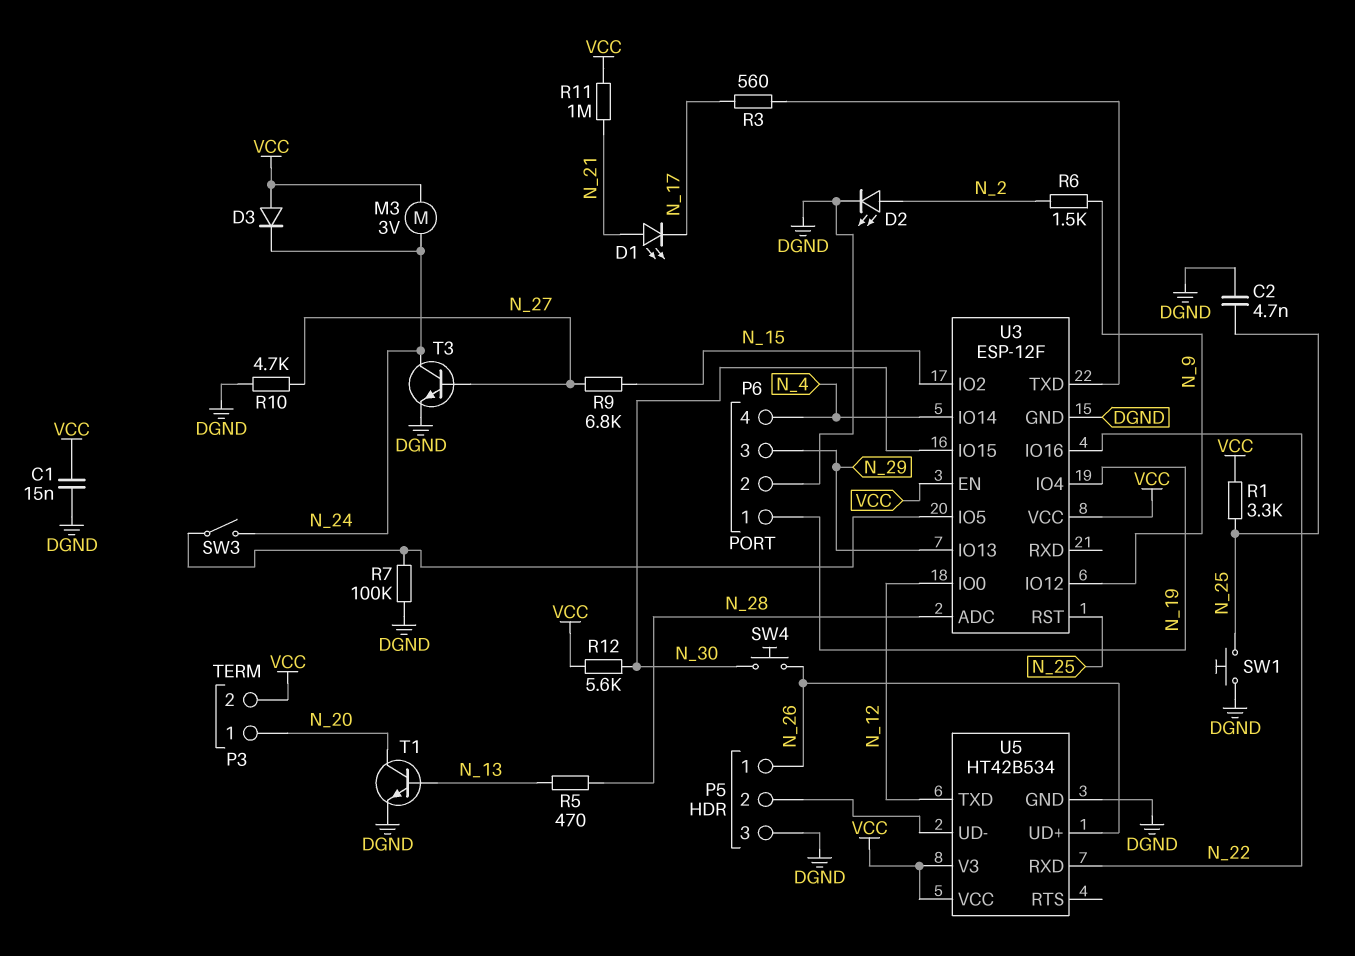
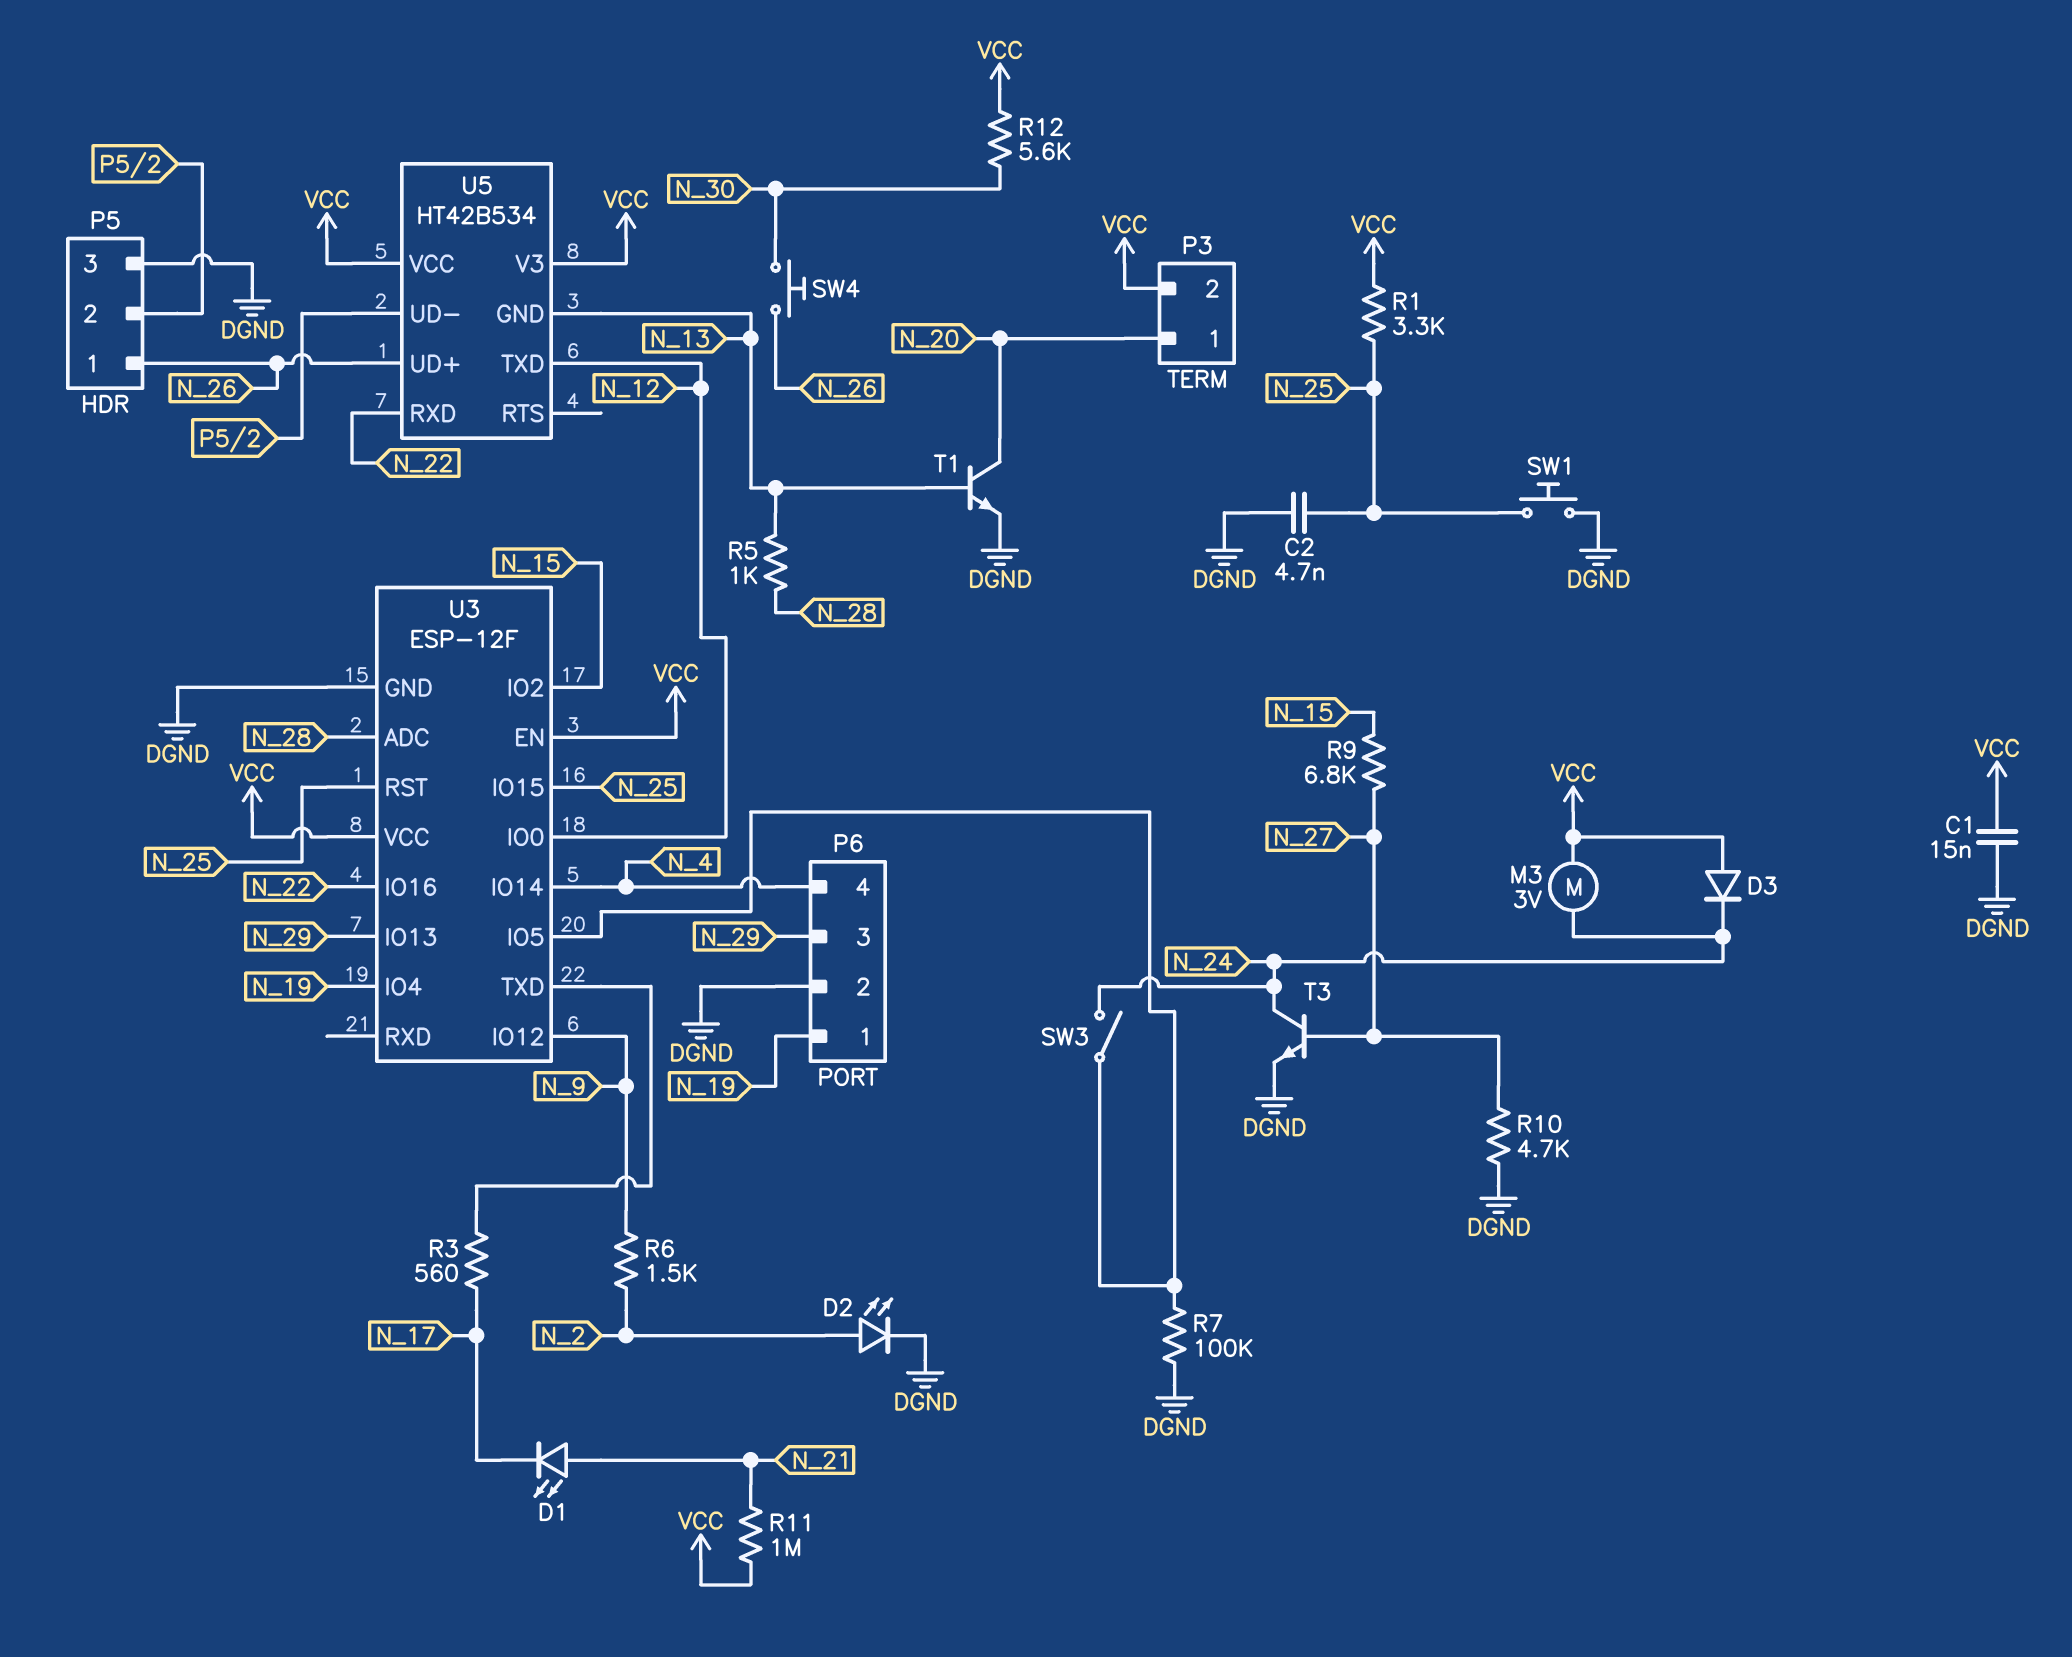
R5: 470 (N_13, N_28) -> 1k (N_13, N_28)
U3 pin IO15: N_30 -> N_25
U5 pin GND: DGND -> N_13

